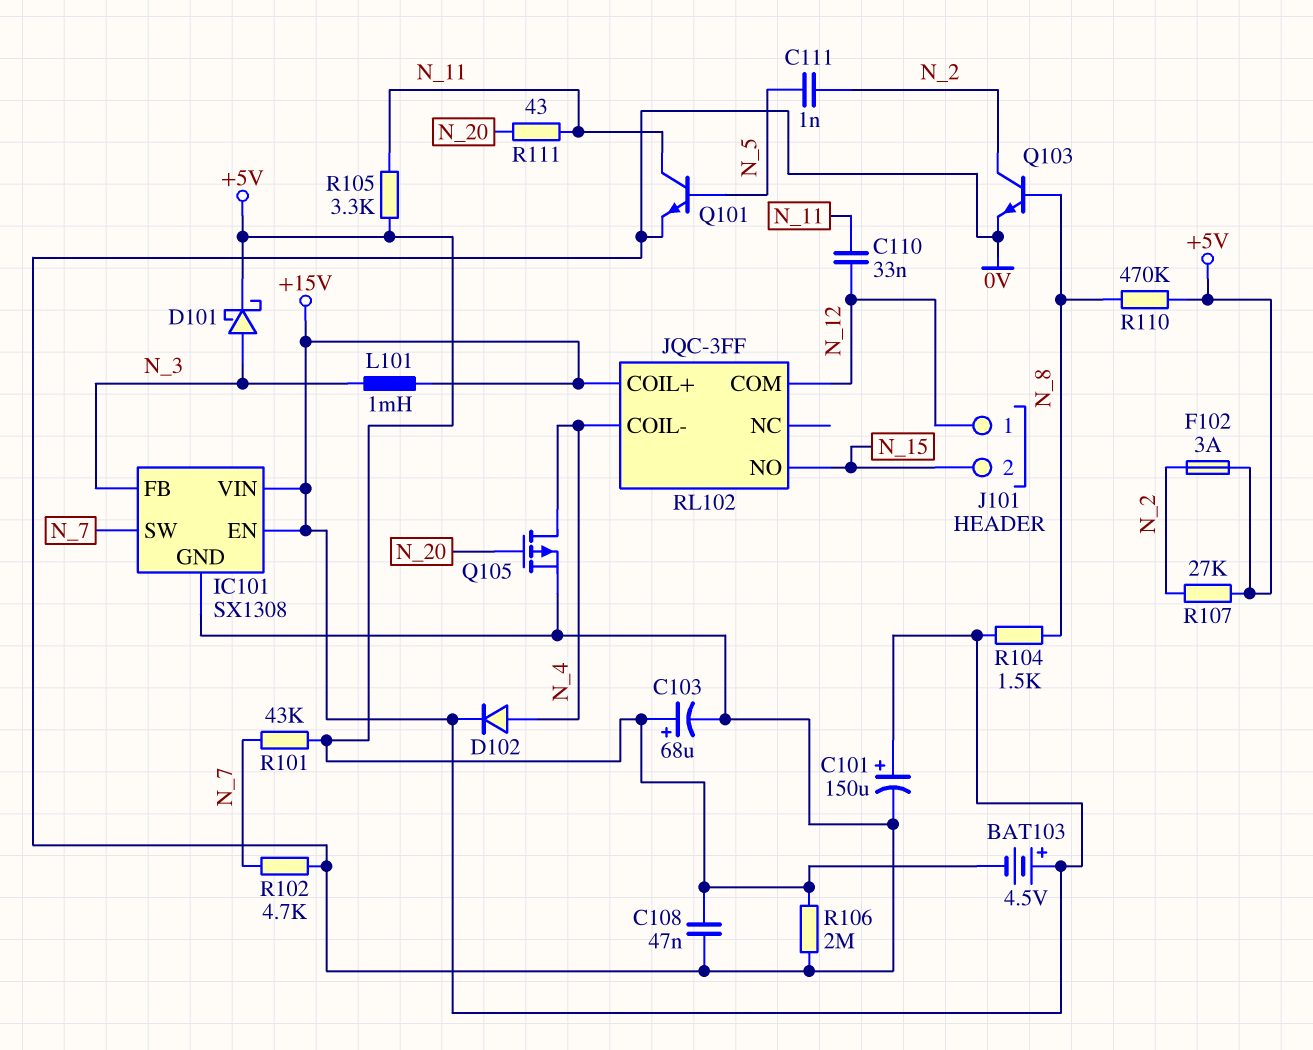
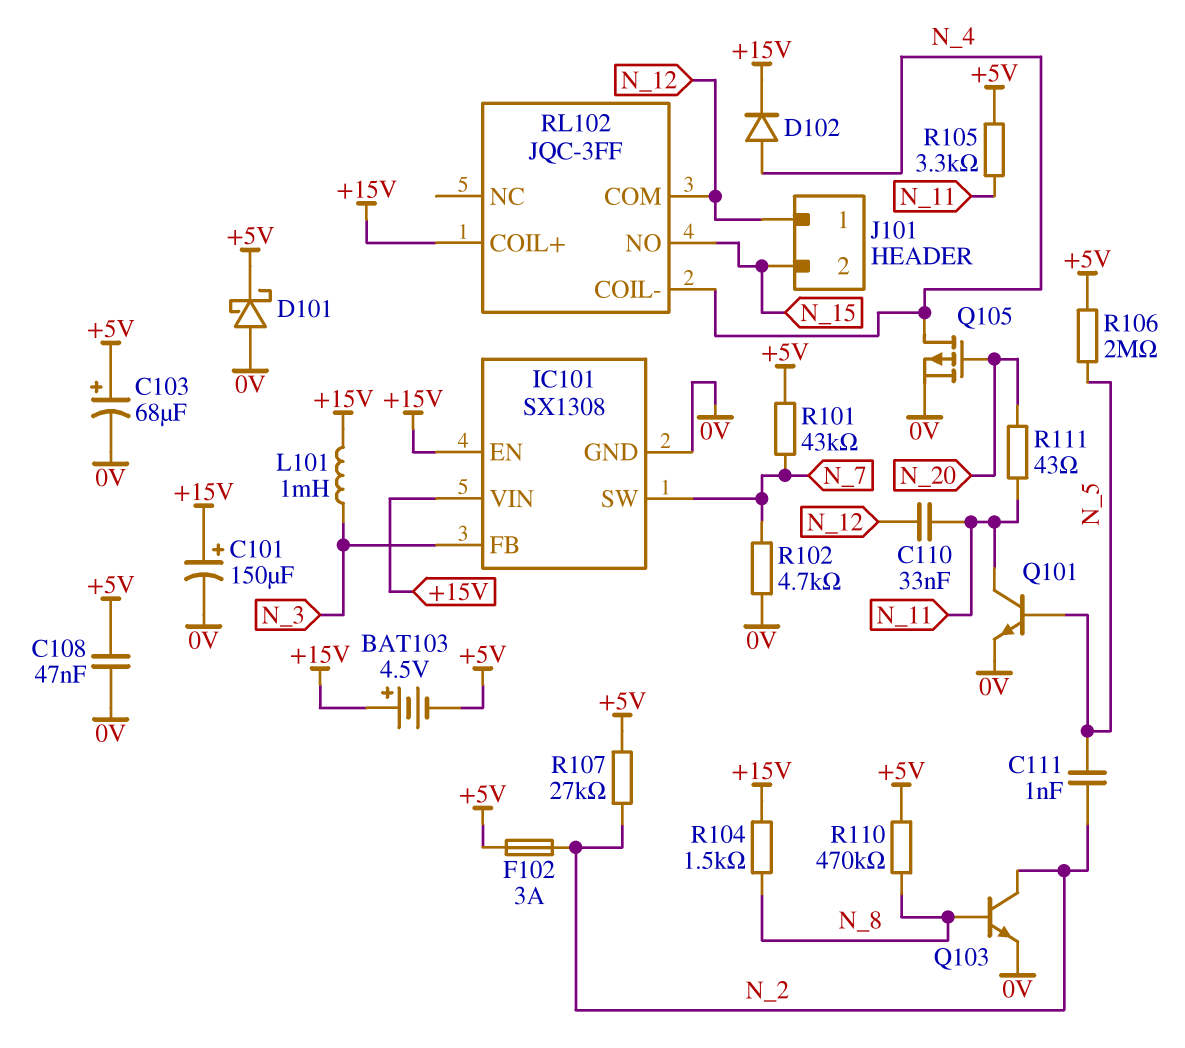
D101: schottky (A N_3, K +5V) -> schottky (A 0V, K +5V)
R106: 2M (+5V, 0V) -> 2M (+5V, N_5)

